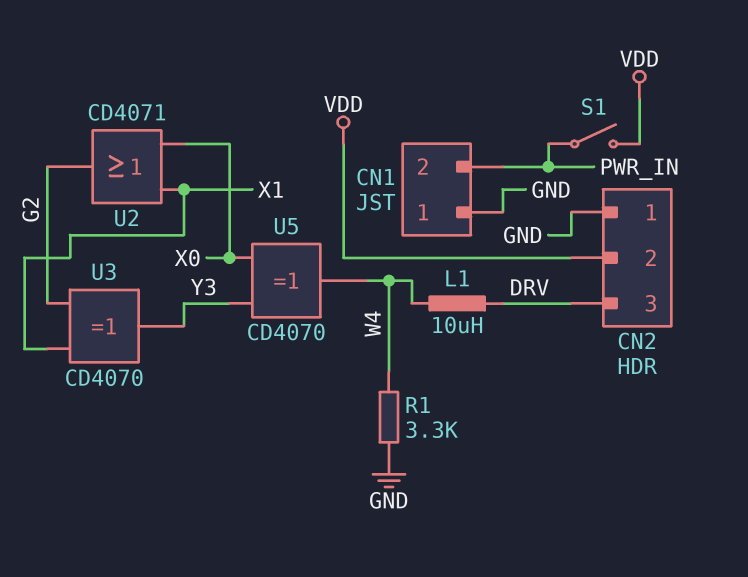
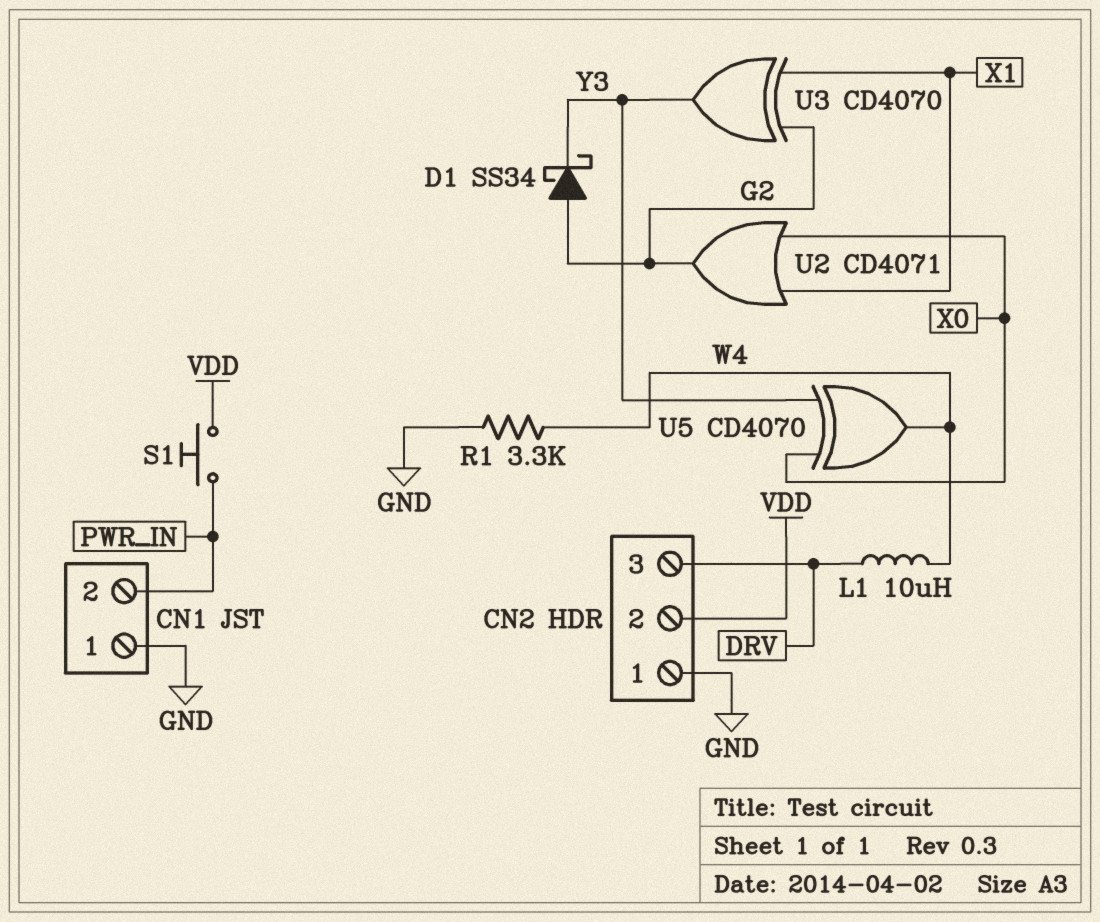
D1: none -> schottky SS34 (A G2, K Y3)
S1: switch (PWR_IN, VDD) -> button (PWR_IN, VDD)

